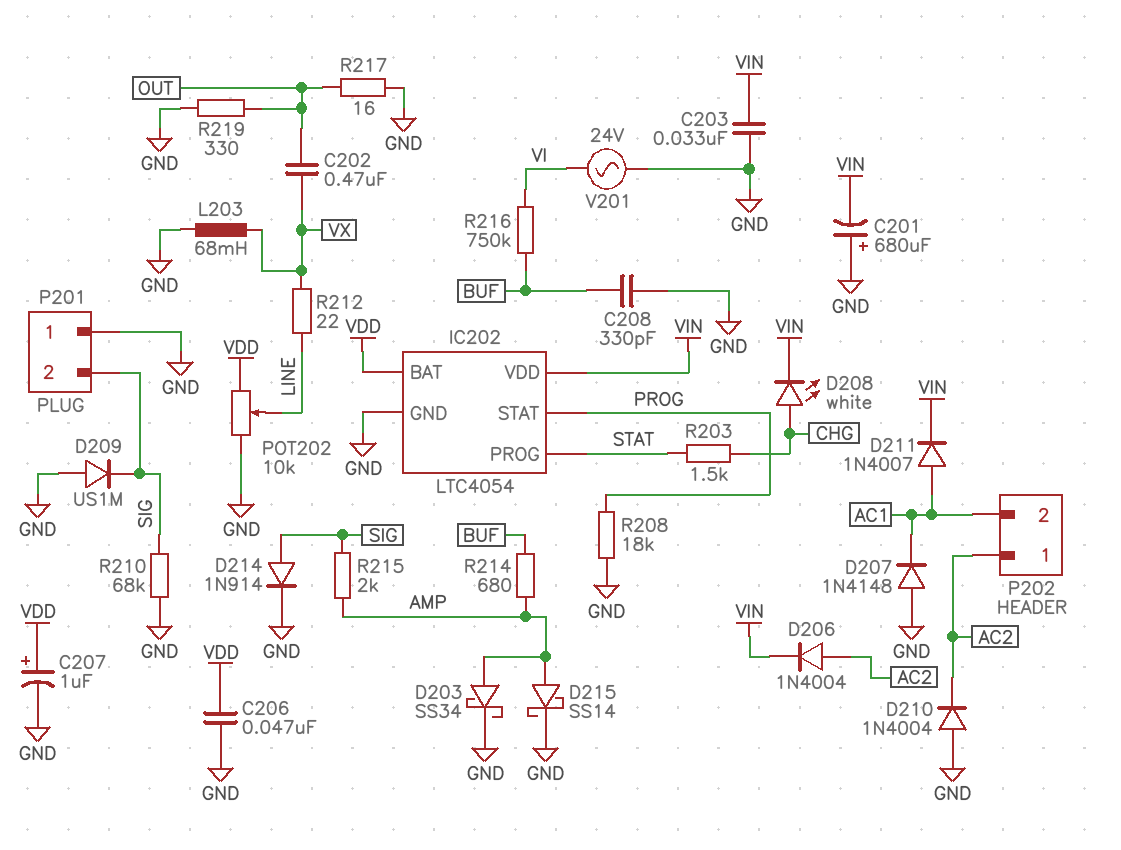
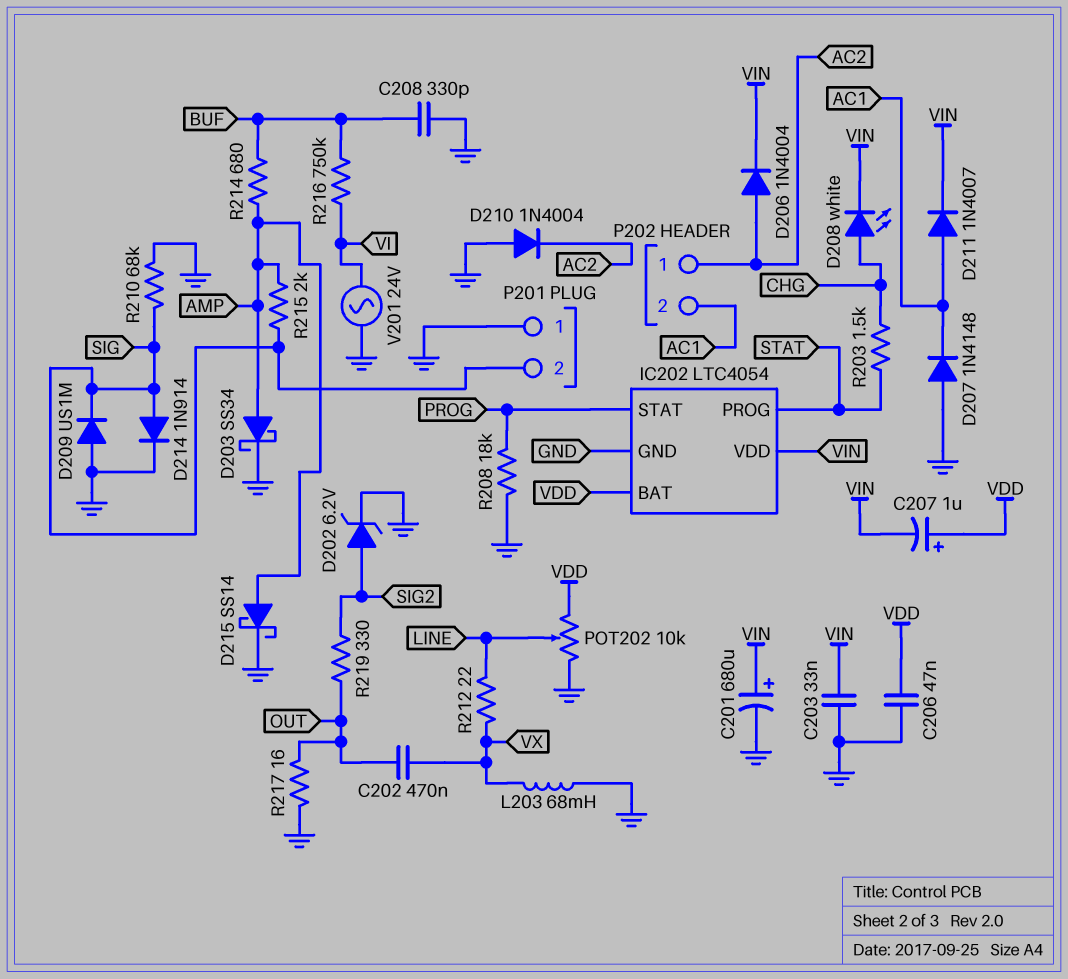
C201: 680uF (plus GND, minus VIN) -> 680uF (plus VIN, minus GND)
C207: 1uF (plus VDD, minus GND) -> 1uF (plus VDD, minus VIN)
D202: none -> zener 6.2V (A SIG2, K GND)
R219: 330 (GND, OUT) -> 330 (OUT, SIG2)

